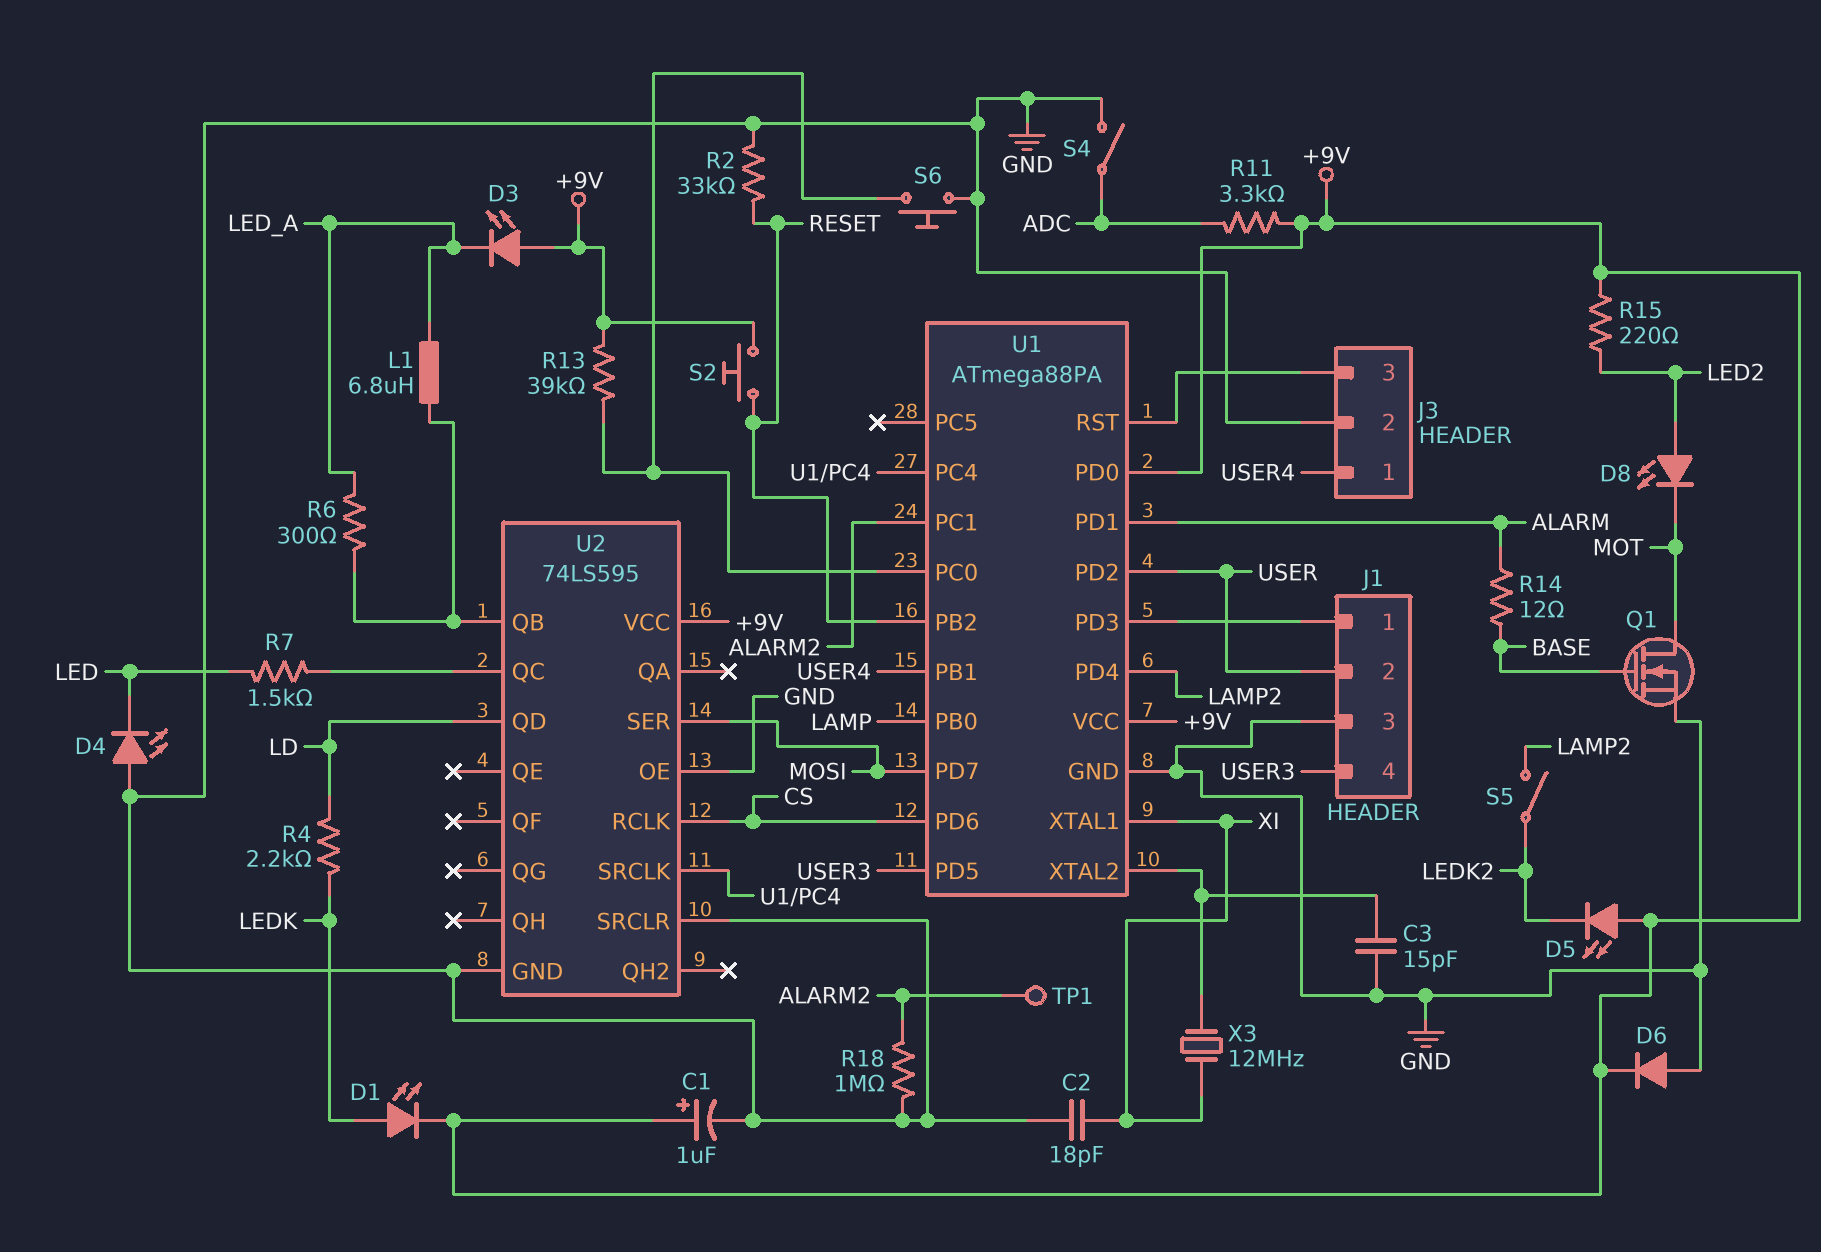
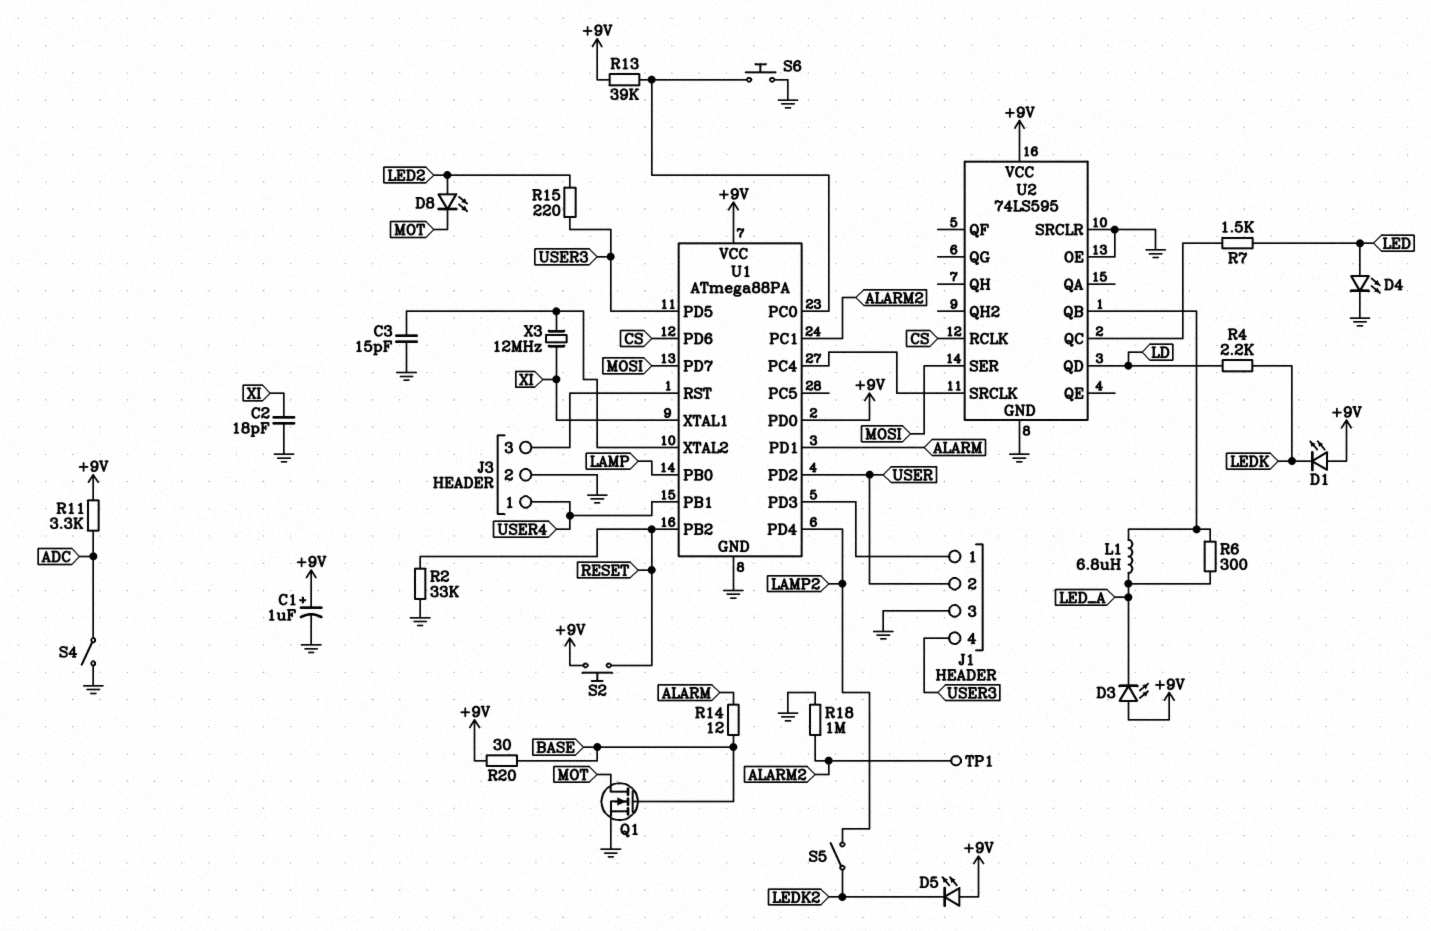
D1: LED (A LEDK, K +9V) -> LED (A +9V, K LEDK)
D4: LED (A GND, K LED) -> LED (A LED, K GND)
D6: diode (A GND, K +9V) -> none
R15: 220 (+9V, LED2) -> 220 (LED2, USER3)
R20: none -> 30 (+9V, BASE)

